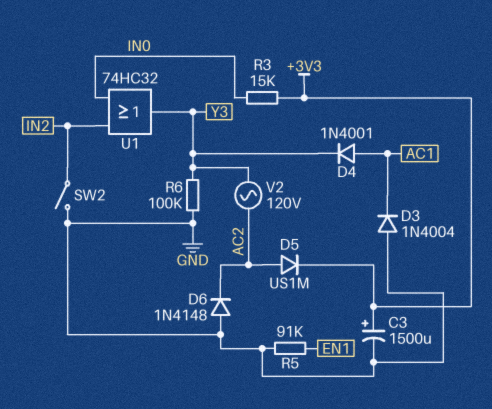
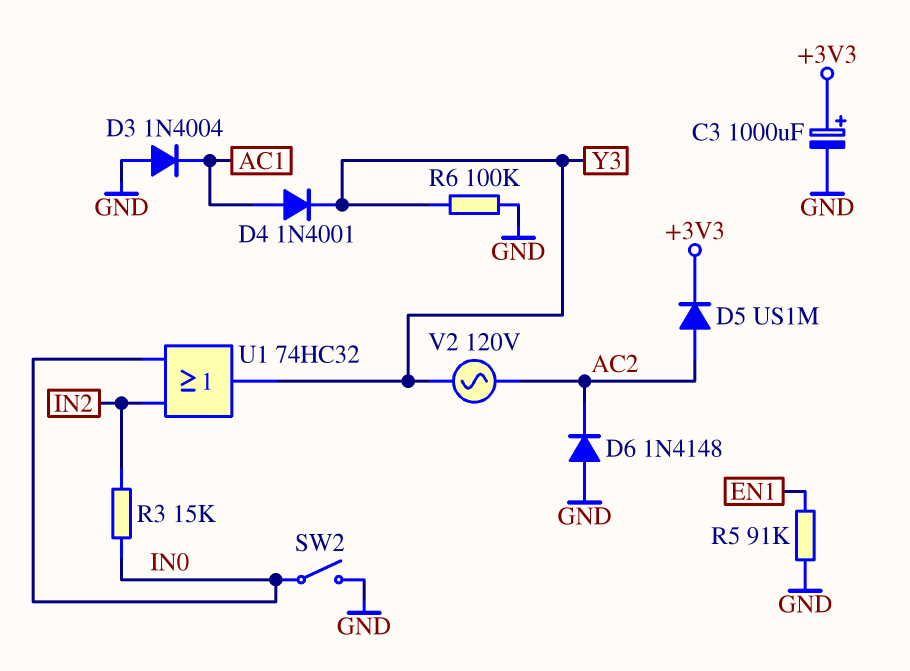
C3: 1500uF (plus +3V3, minus GND) -> 1000uF (plus +3V3, minus GND)
R3: 15k (+3V3, IN0) -> 15k (IN0, IN2)
SW2: switch (GND, IN2) -> switch (GND, IN0)

